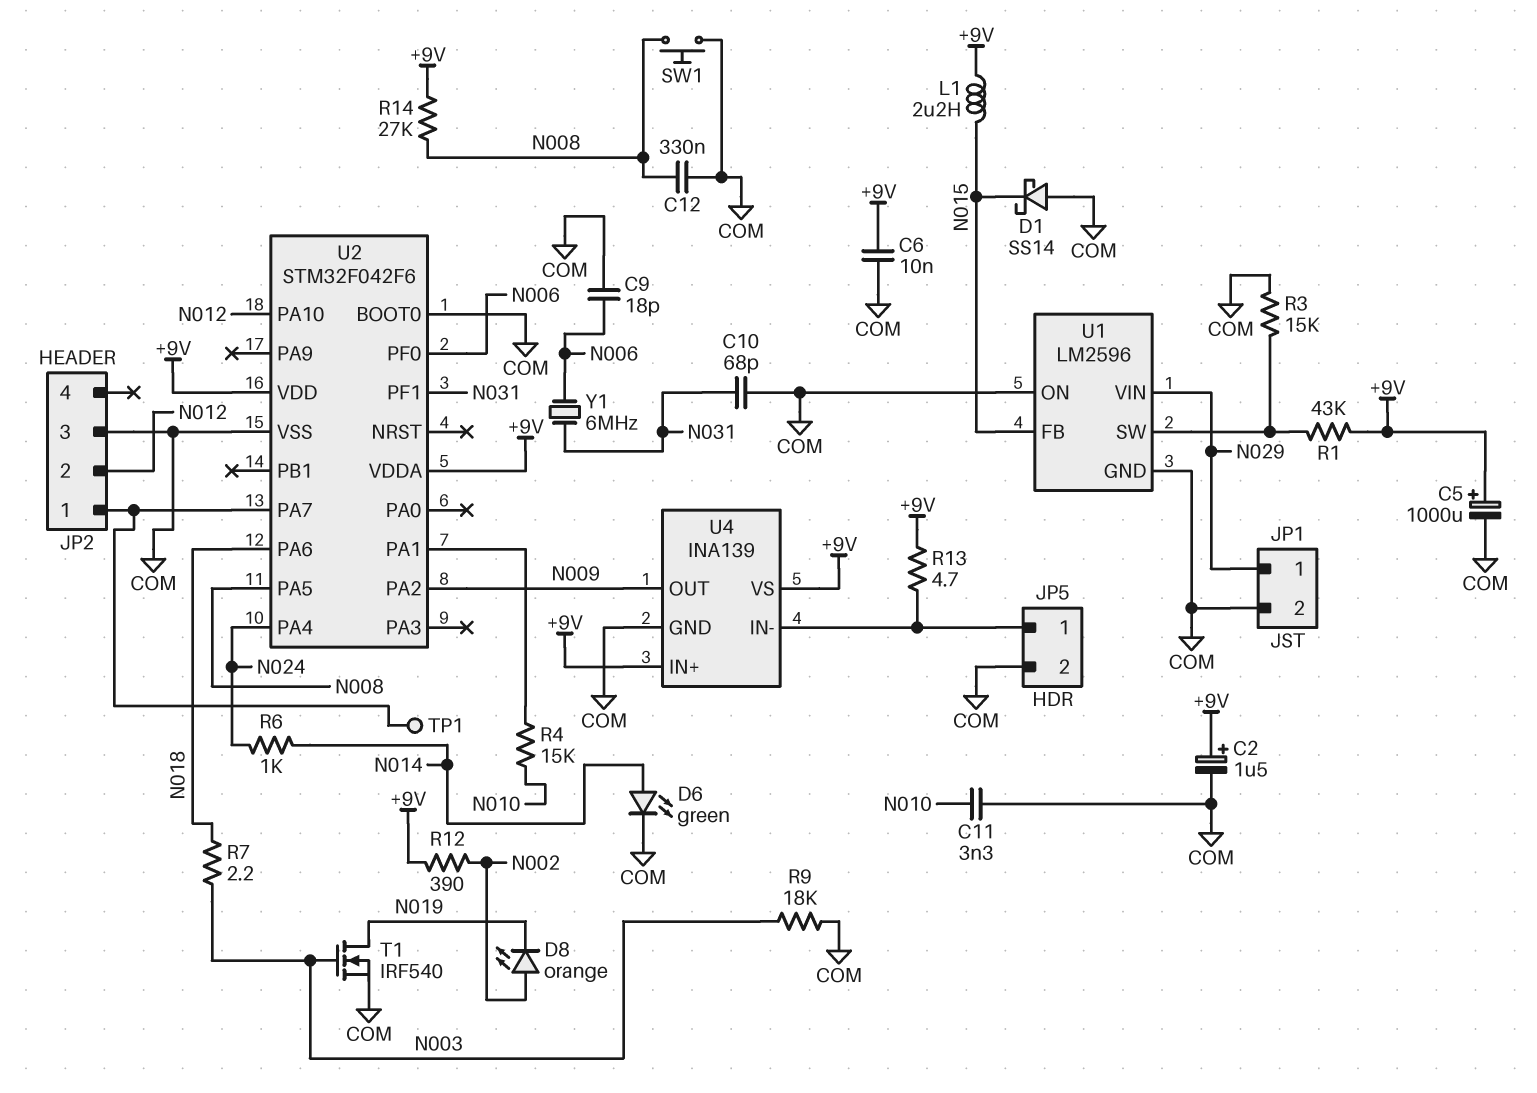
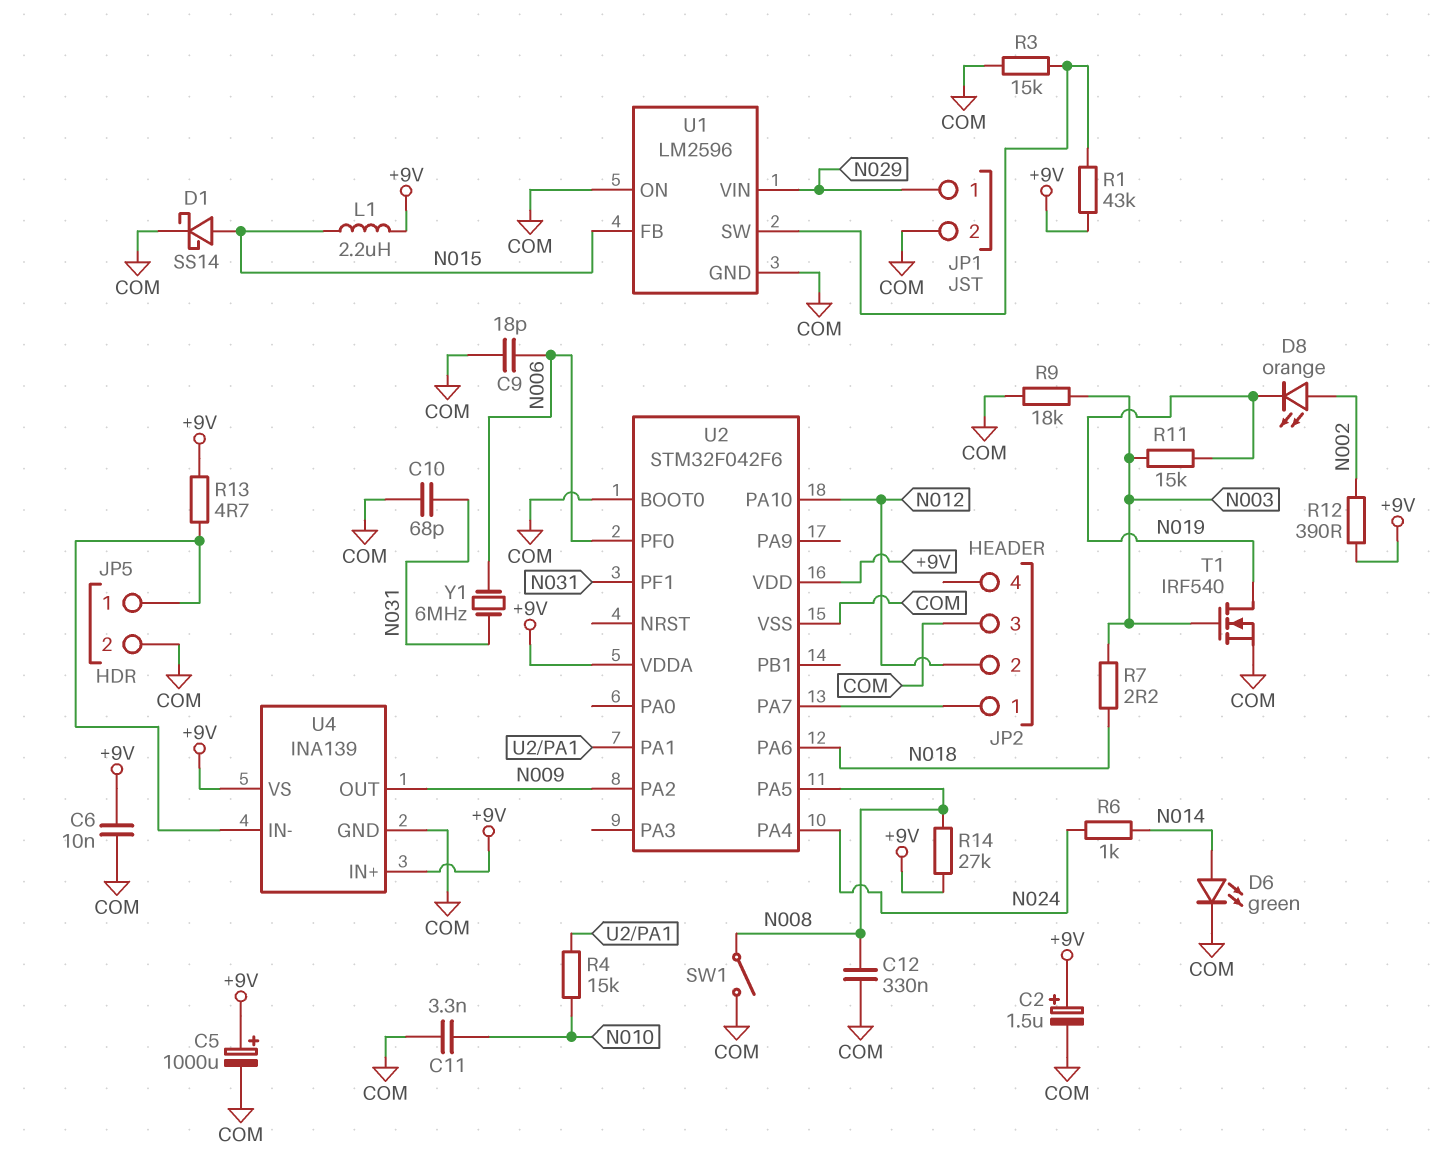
D1: schottky SS14 (A COM, K N015) -> schottky SS14 (A N015, K COM)
R11: none -> 15k (N003, N019)
SW1: button (COM, N008) -> switch (COM, N008)
TP1: test point (JP2/1) -> none

